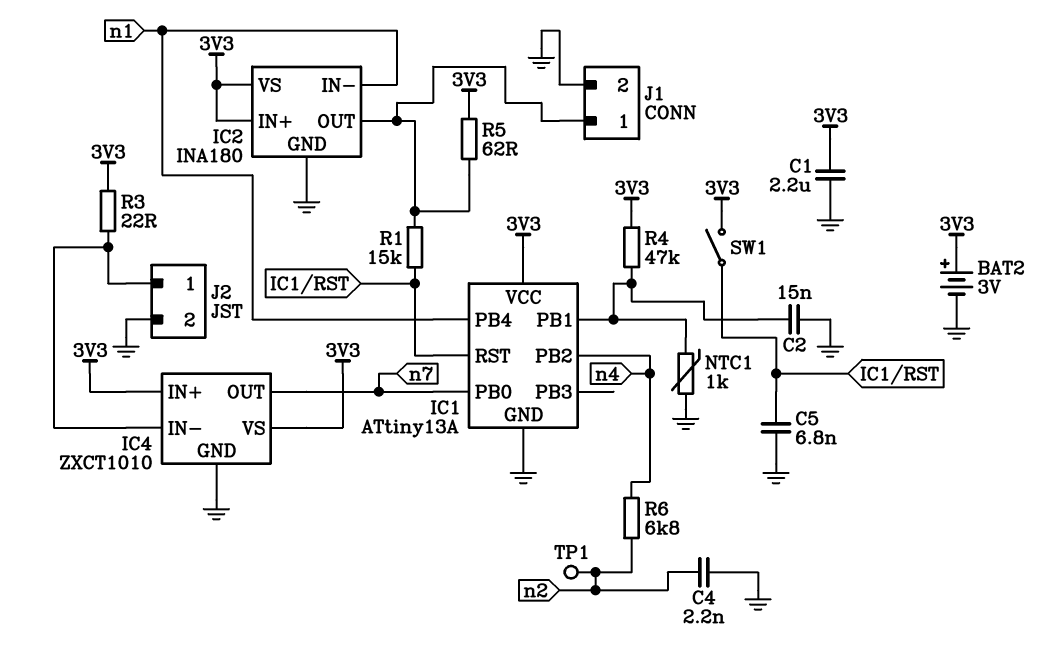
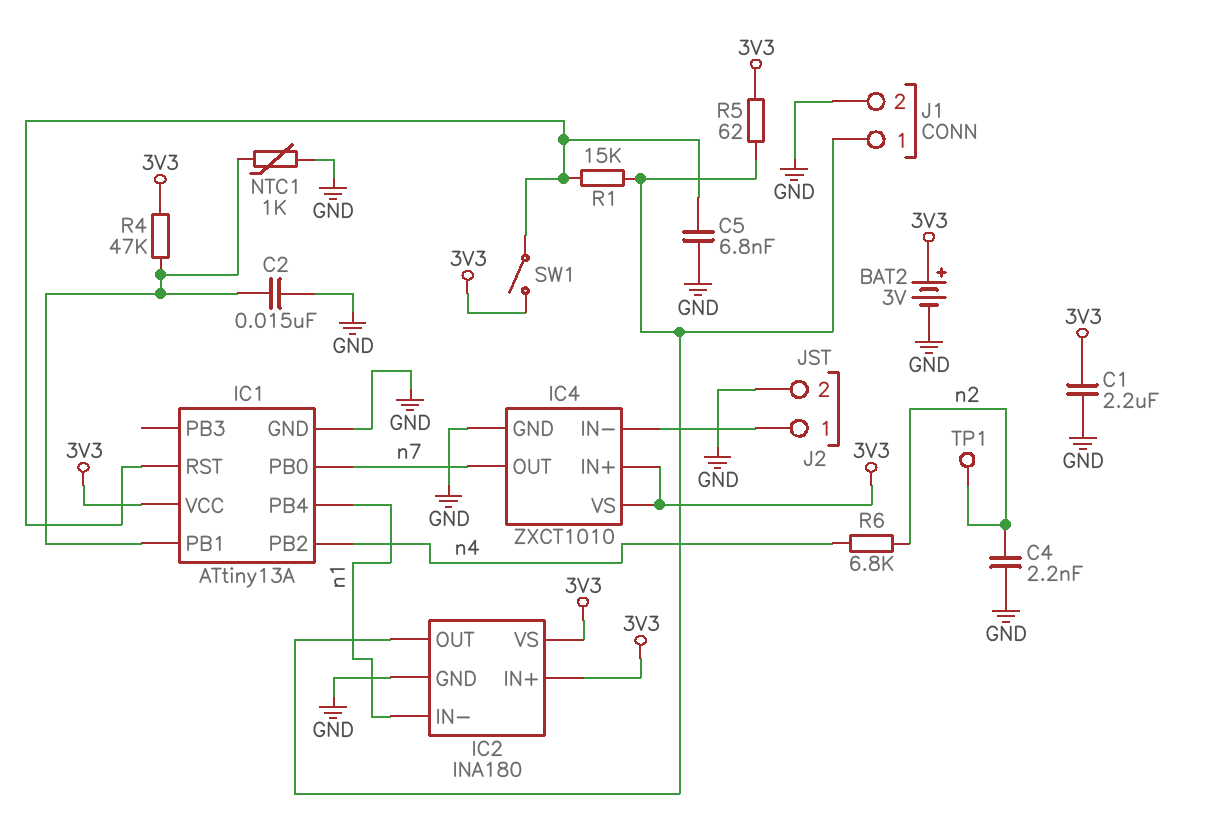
R3: 22 (3V3, IC4/IN-) -> none

